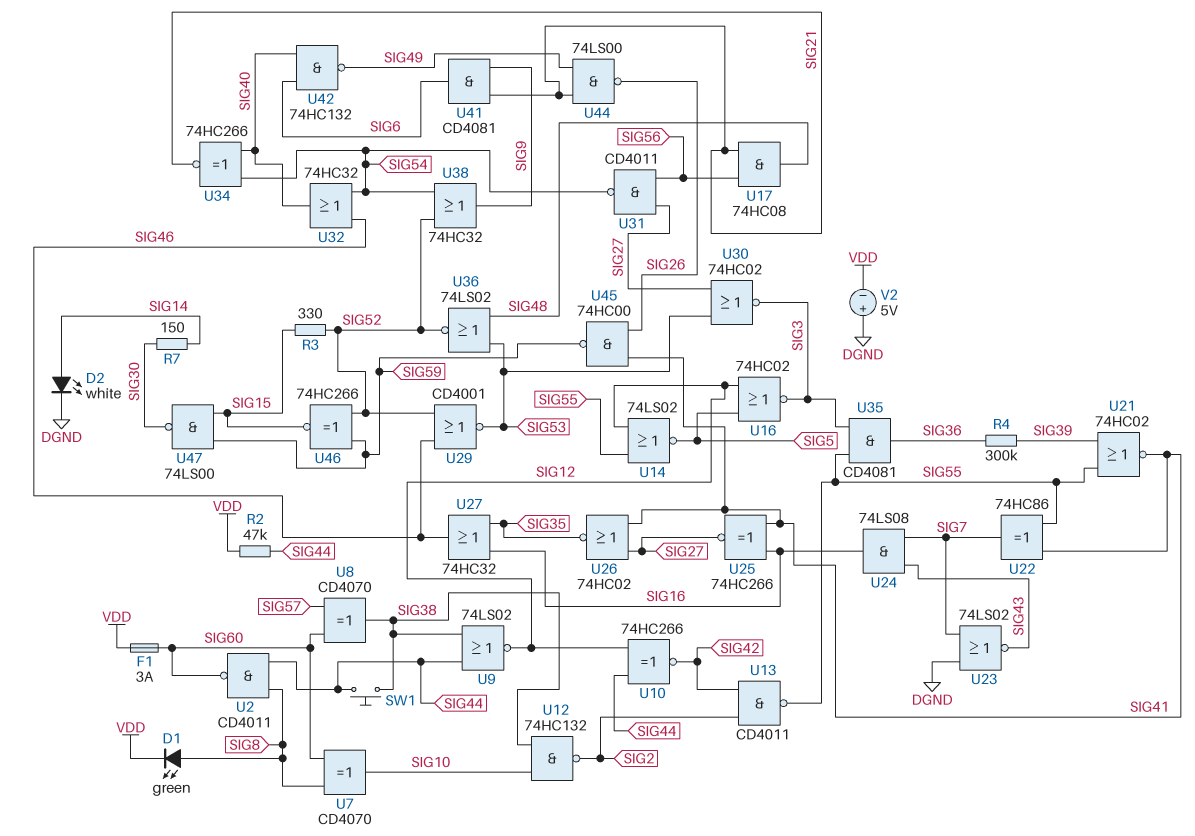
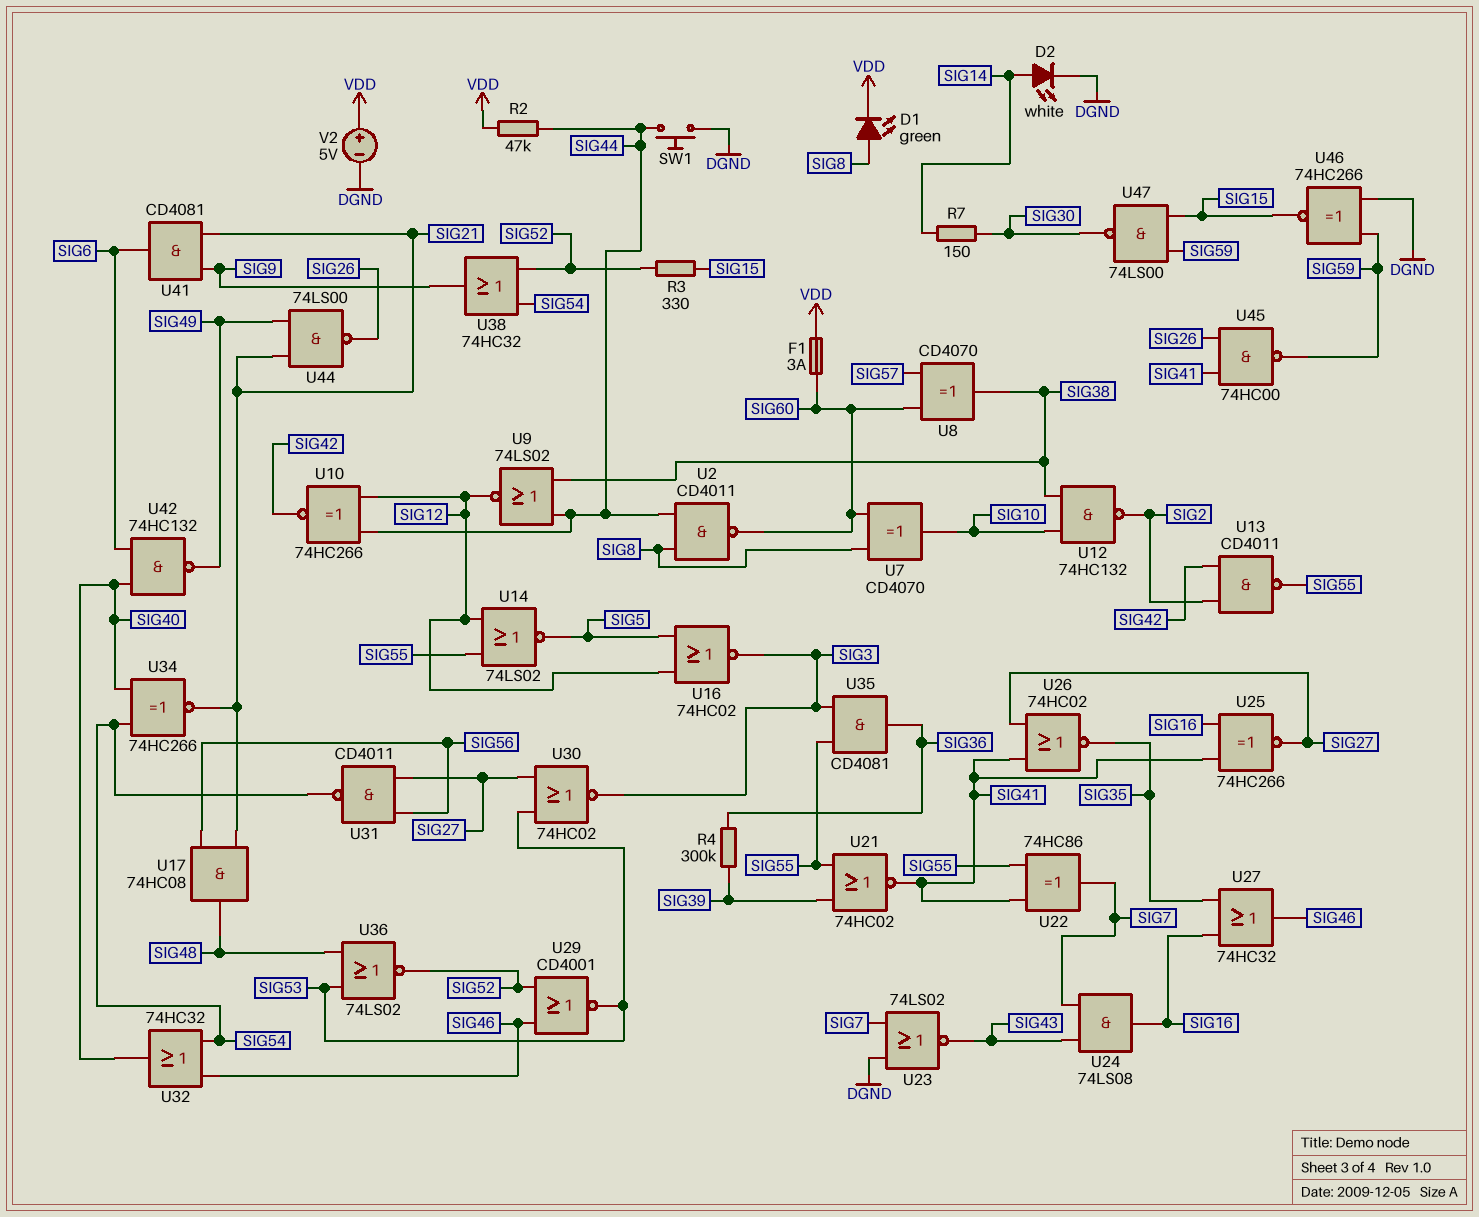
SW1: button (SIG38, SIG44) -> button (DGND, SIG44)
U46: XNOR 74HC266 (in SIG52, in SIG59, out SIG15) -> XNOR 74HC266 (in DGND, in SIG59, out SIG15)
V2: 5V (plus DGND, minus VDD) -> 5V (plus VDD, minus DGND)

